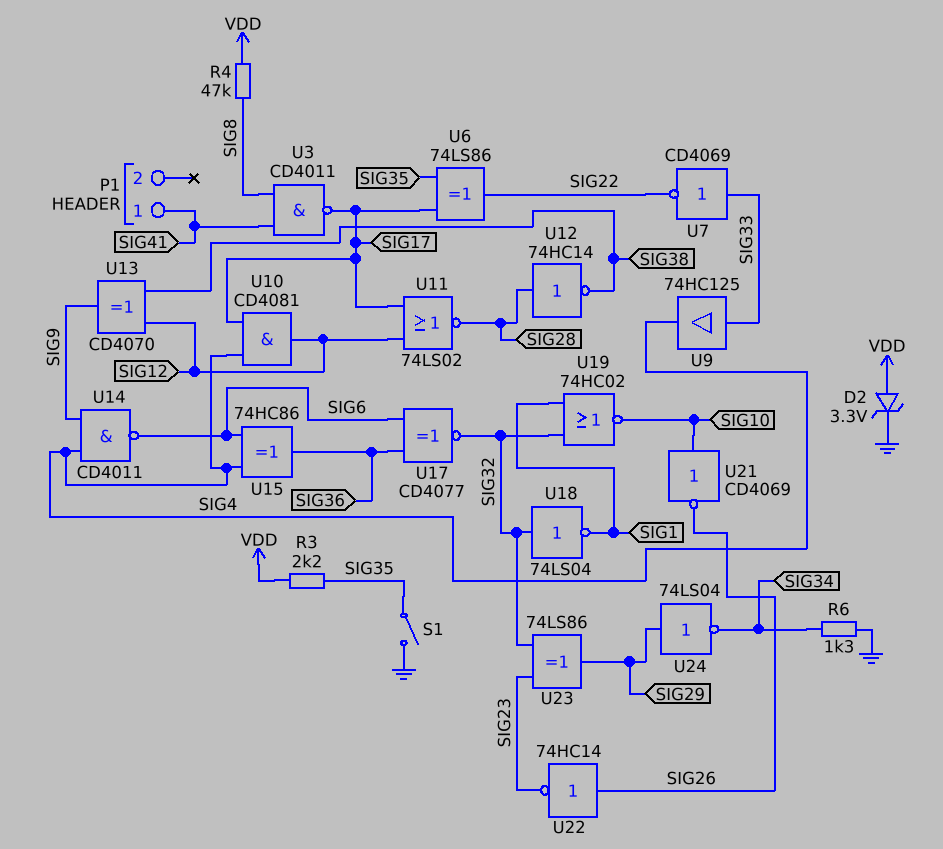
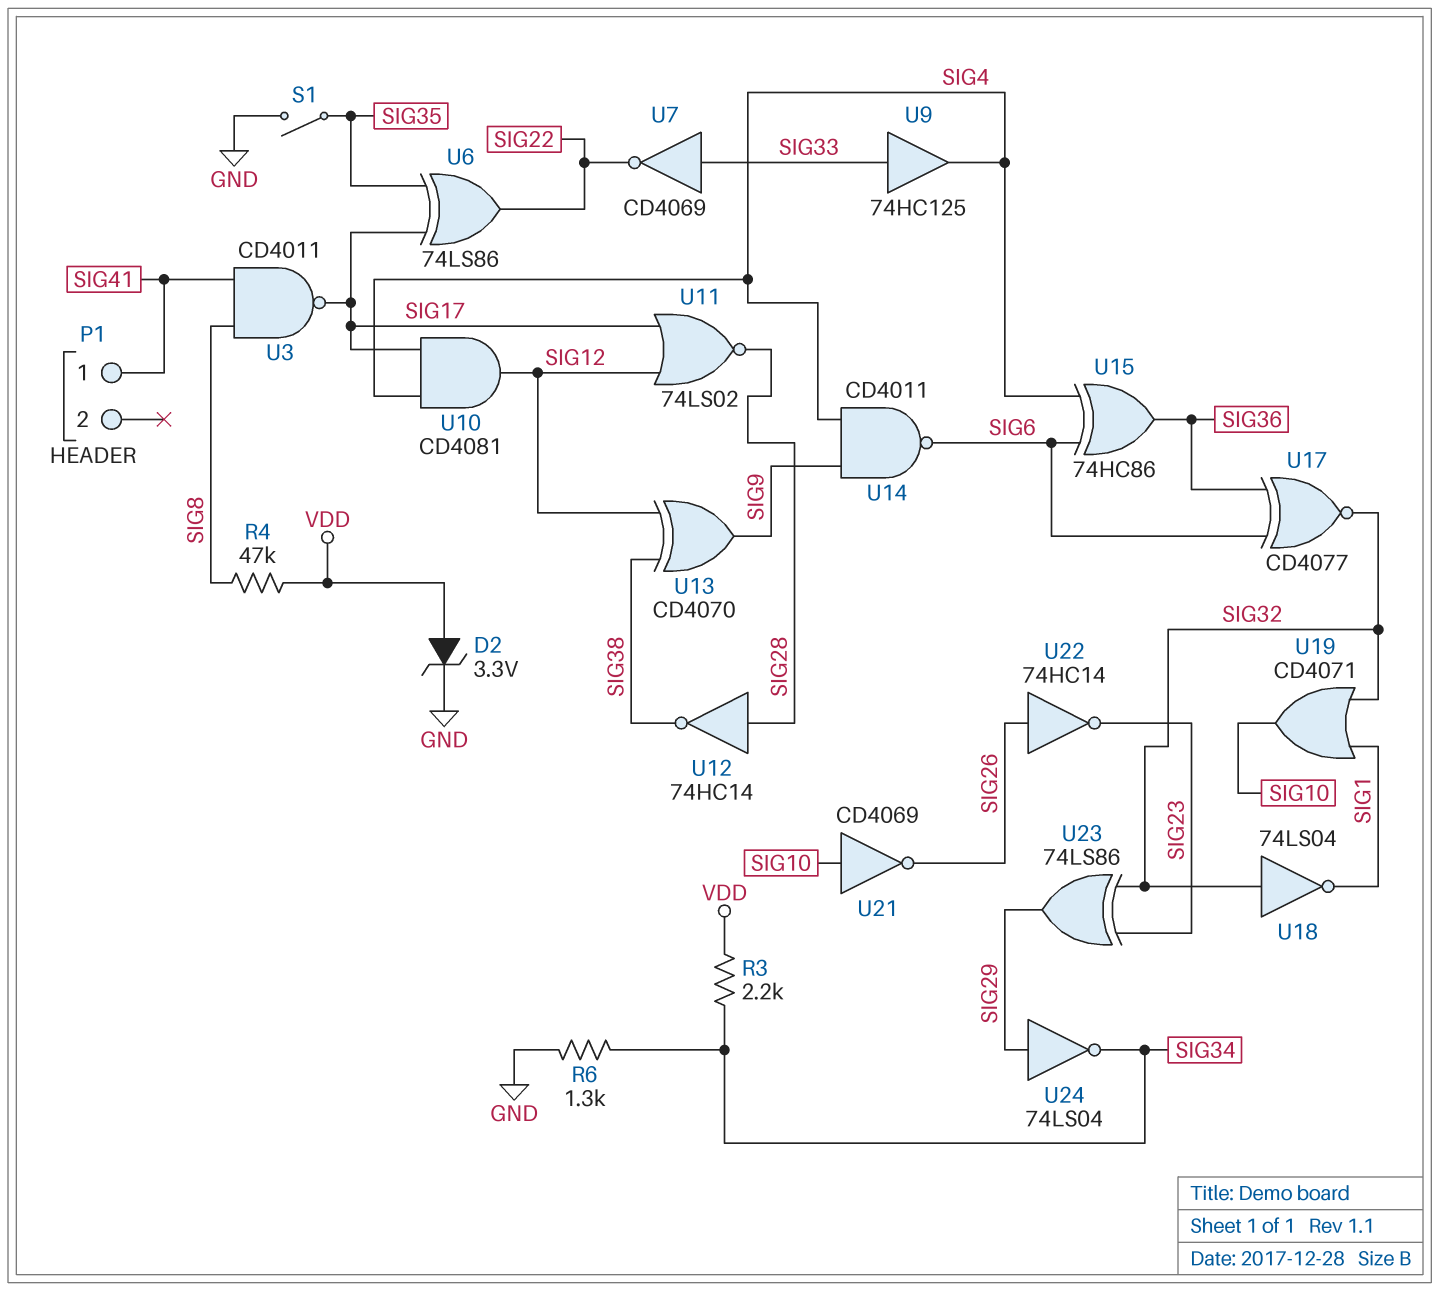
R3: 2.2k (SIG35, VDD) -> 2.2k (SIG34, VDD)
U19: NOR 74HC02 (in SIG1, in SIG32, out SIG10) -> OR CD4071 (in SIG1, in SIG32, out SIG10)

